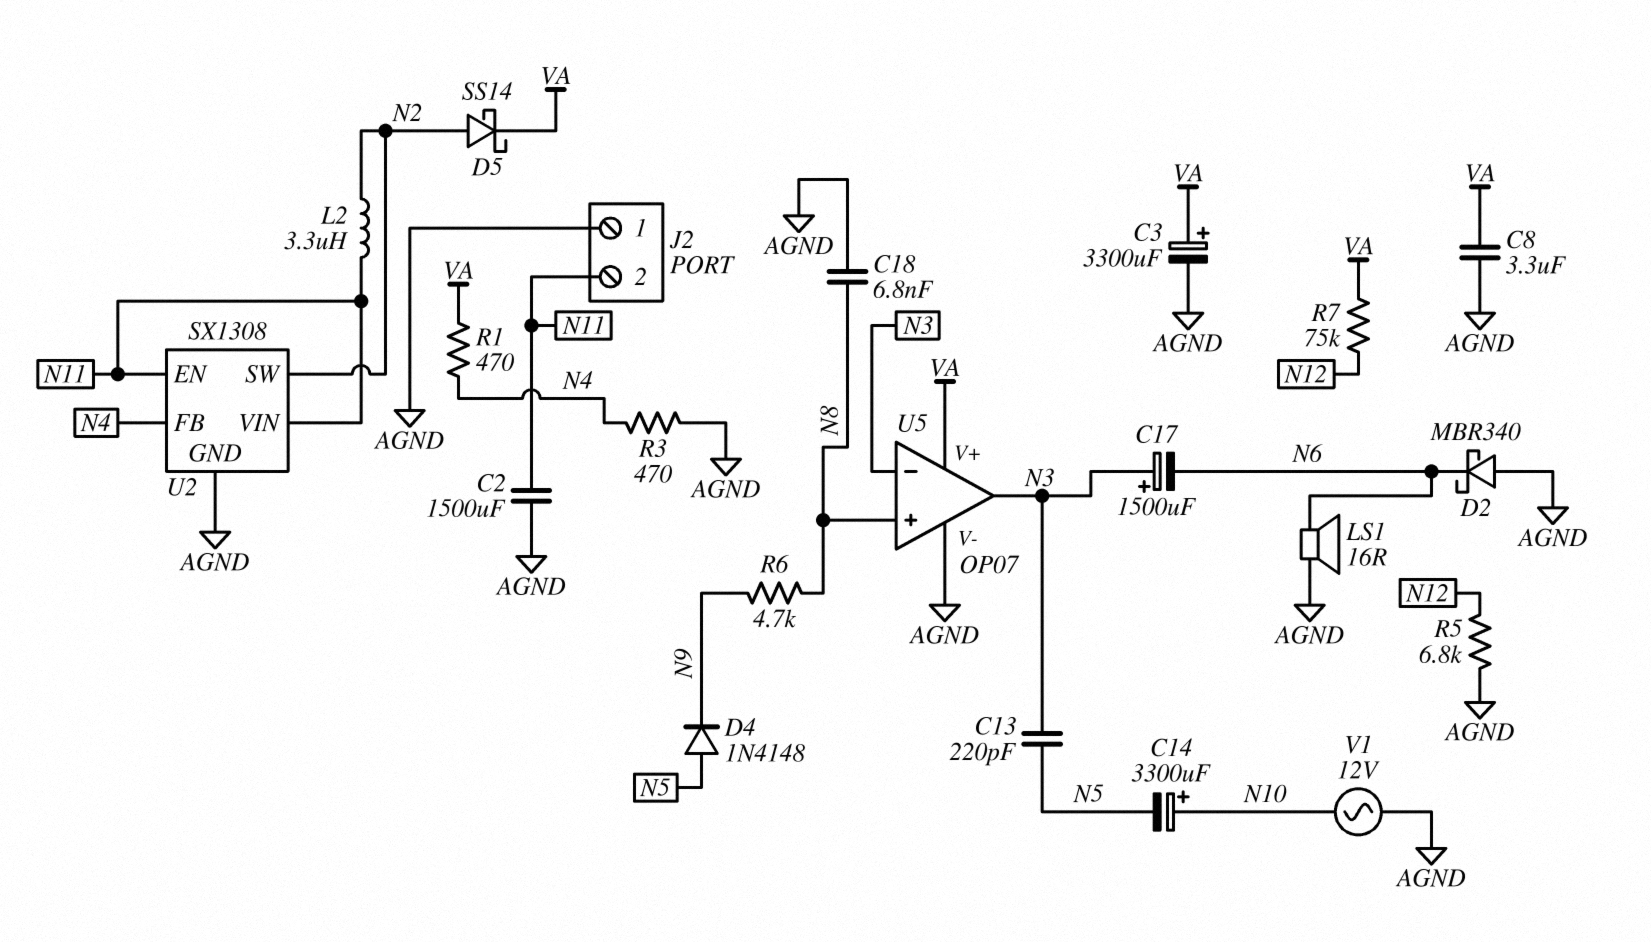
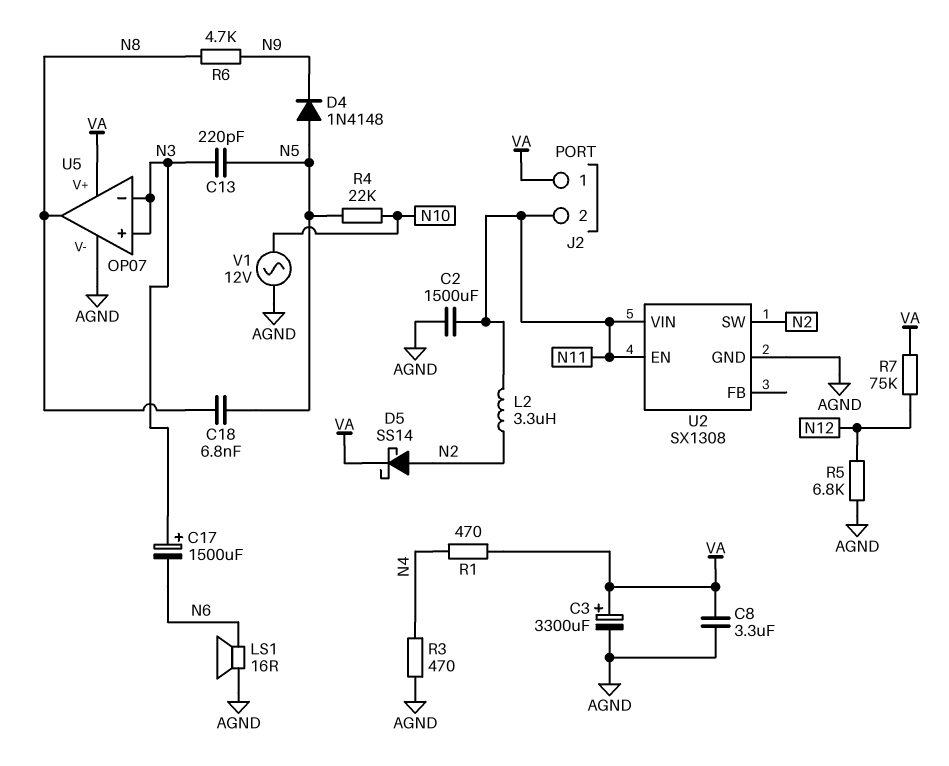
C14: 3300uF (plus N10, minus N5) -> none
C18: 6.8nF (AGND, N8) -> 6.8nF (N5, N8)
D2: schottky MBR340 (A AGND, K N6) -> none
J2 pin 1: AGND -> VA
R4: none -> 22k (N5, N10)
U2 pin FB: N4 -> none
U5 pin in+: N8 -> N3
U5 pin out: N3 -> N8

